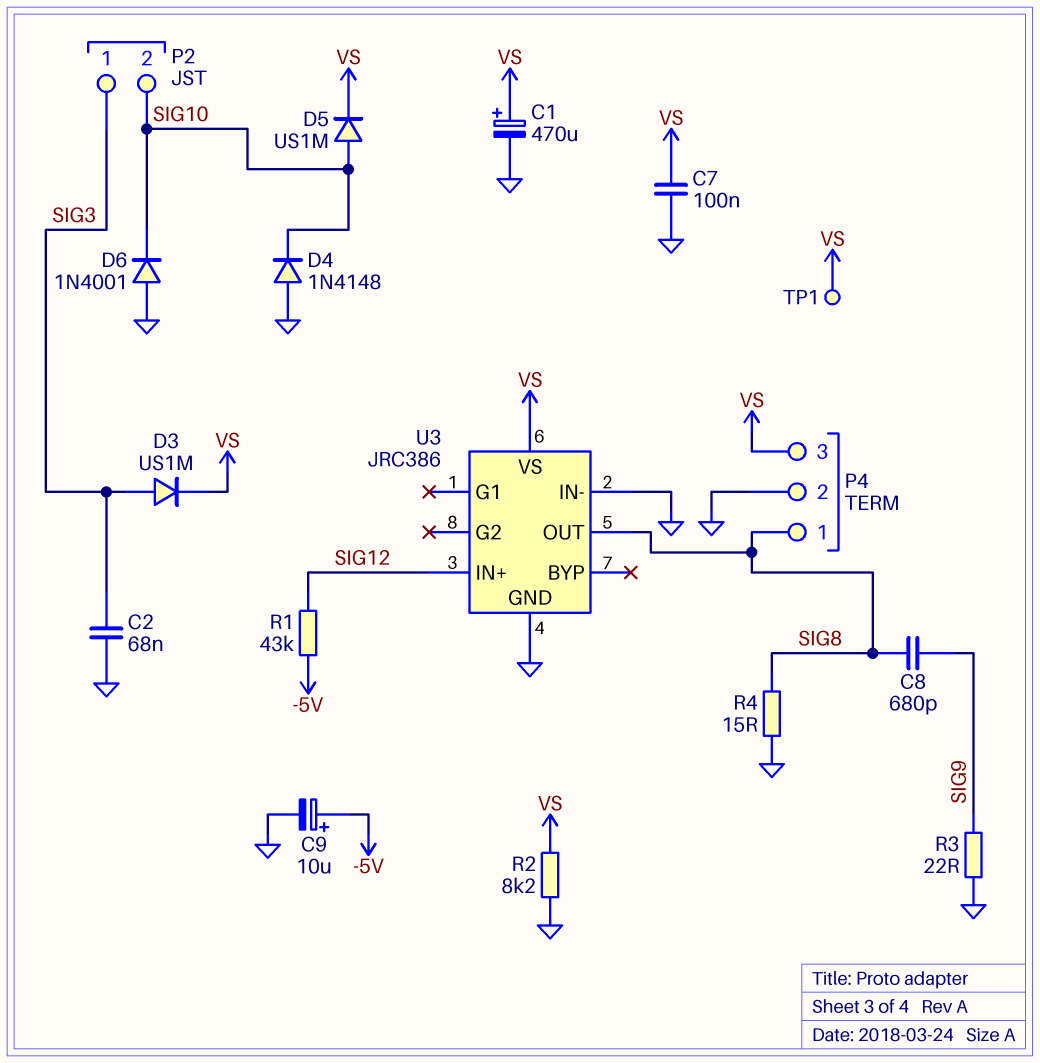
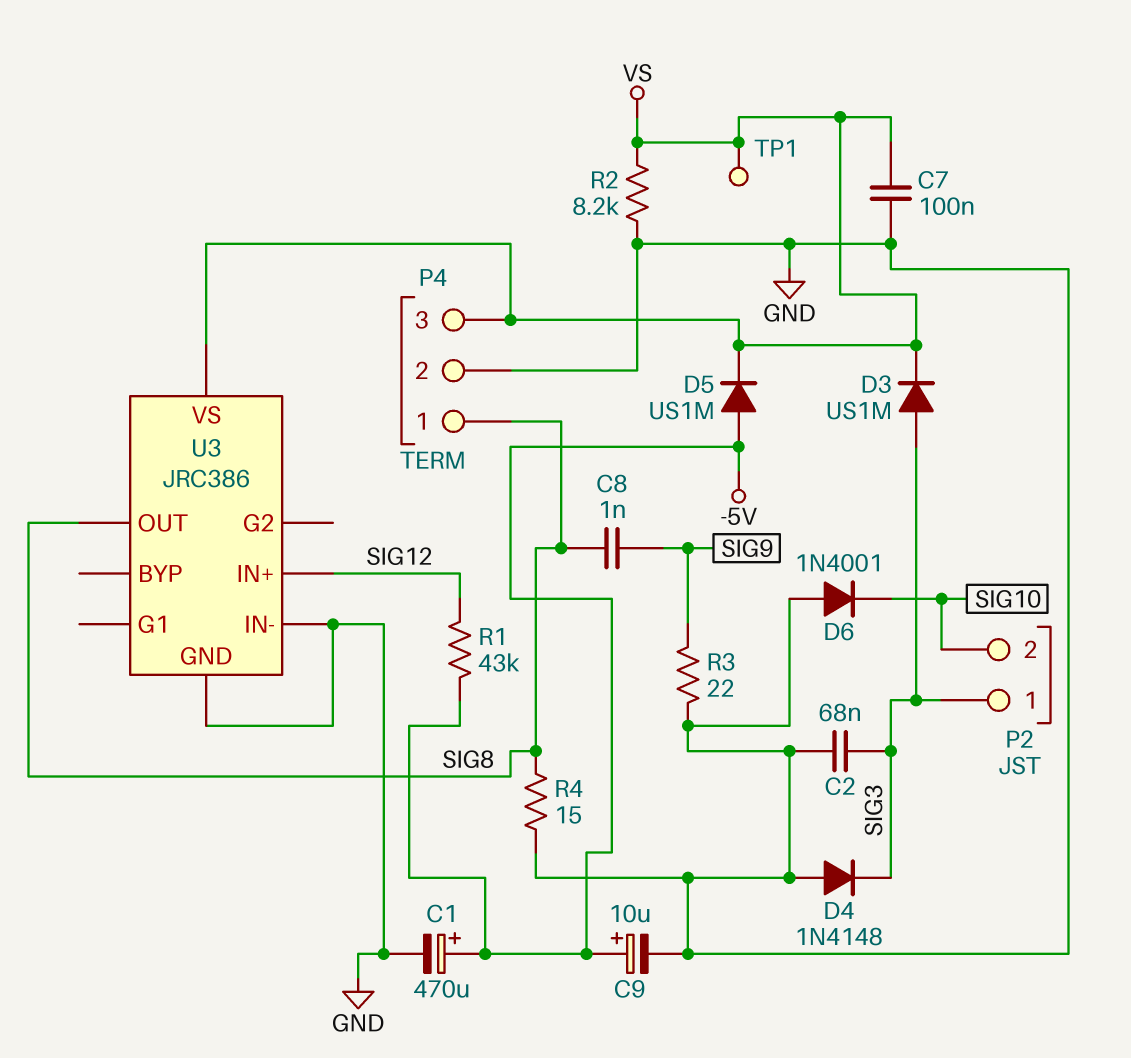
C1: 470uF (plus VS, minus GND) -> 470uF (plus -5V, minus GND)
C8: 680pF (SIG8, SIG9) -> 1nF (SIG8, SIG9)
D4: diode 1N4148 (A GND, K SIG10) -> diode 1N4148 (A GND, K SIG3)
D5: diode US1M (A SIG10, K VS) -> diode US1M (A -5V, K VS)

